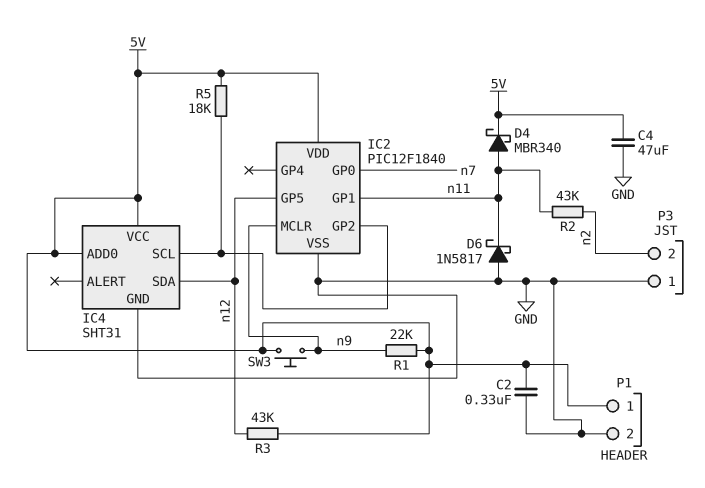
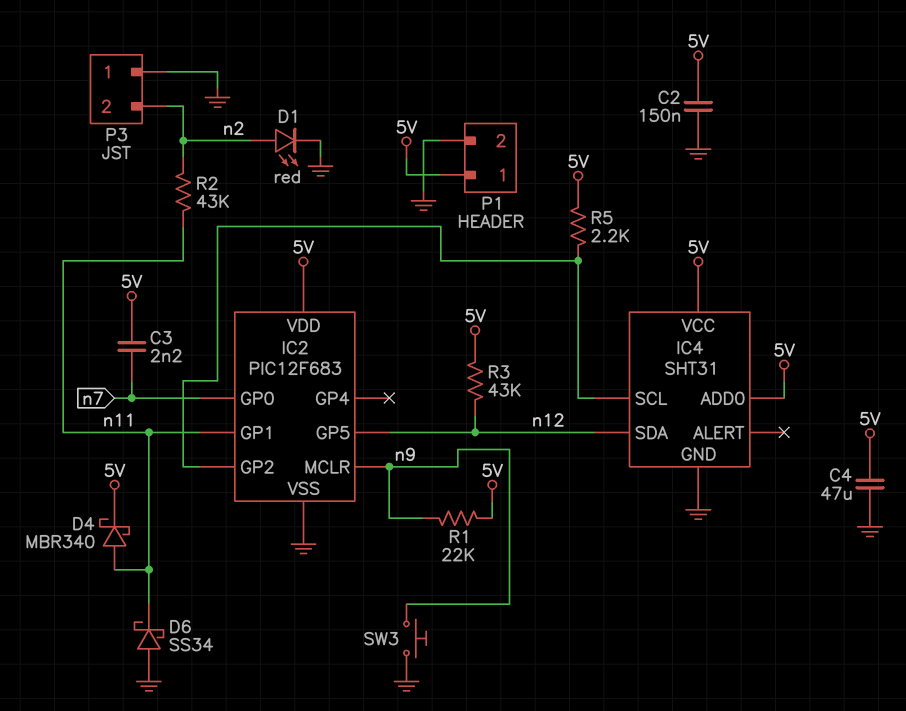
C2: 330nF (5V, GND) -> 150nF (5V, GND)
C3: none -> 2.2nF (5V, n7)
D1: none -> LED red (A n2, K GND)
D6: schottky 1N5817 (A GND, K n11) -> schottky SS34 (A GND, K n11)
IC2: PIC12F1840 -> PIC12F683
R5: 18k (5V, IC2/GP2) -> 2.2k (5V, IC2/GP2)
SW3: button (5V, n9) -> button (GND, n9)

